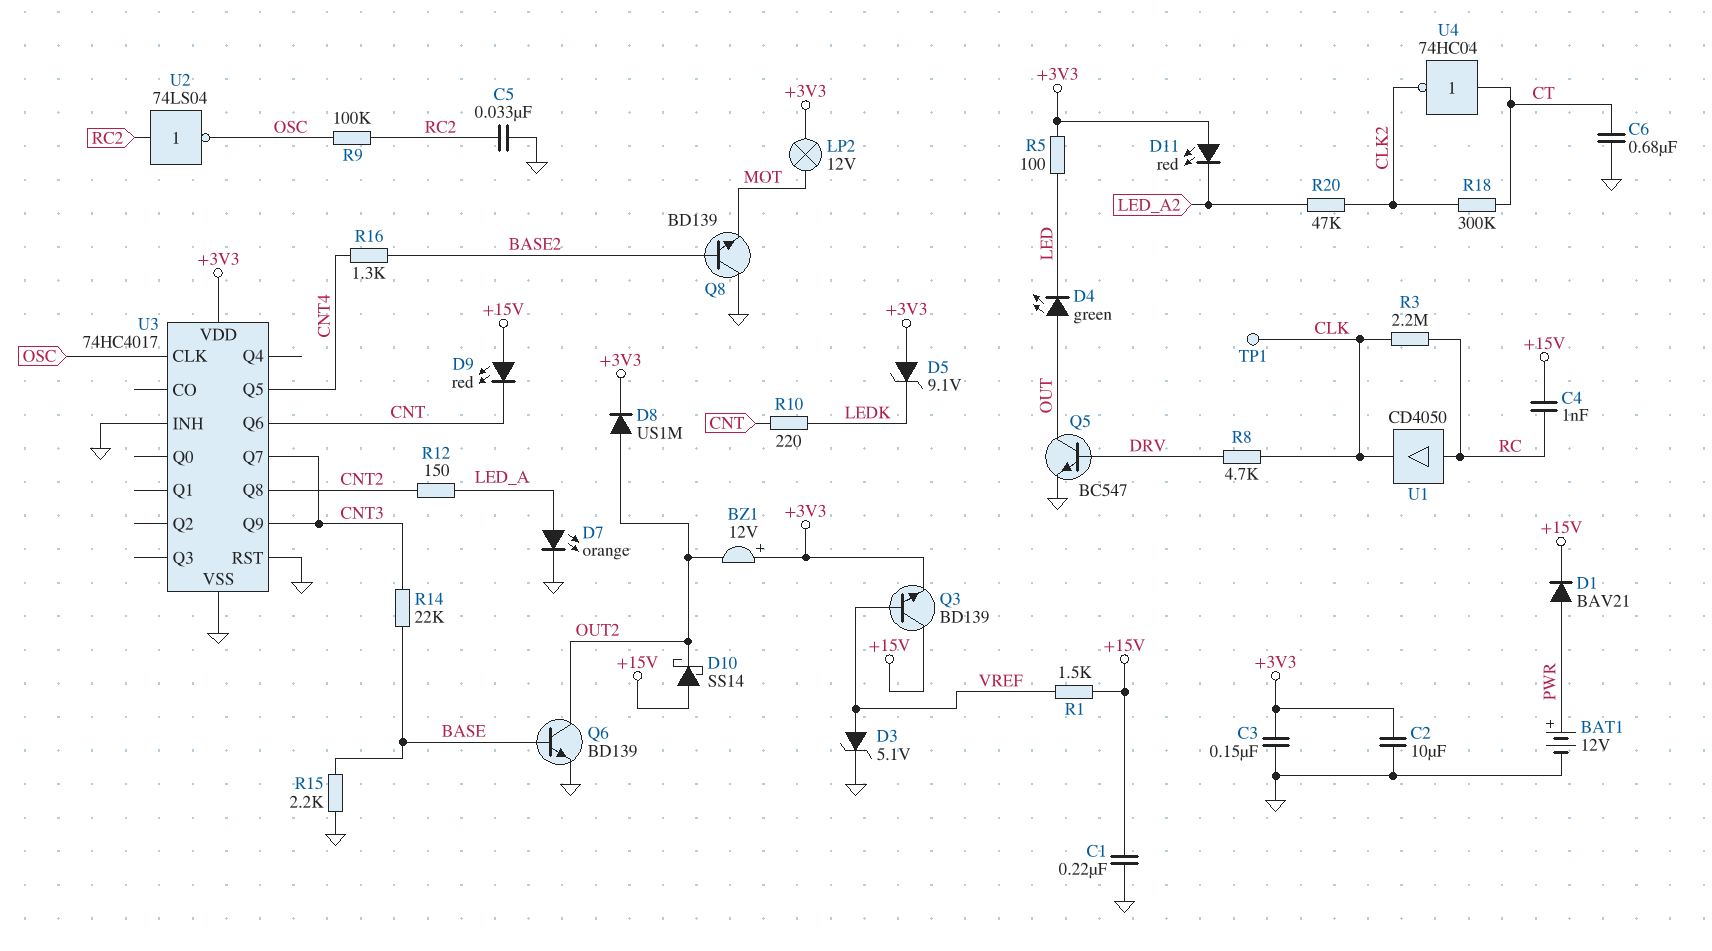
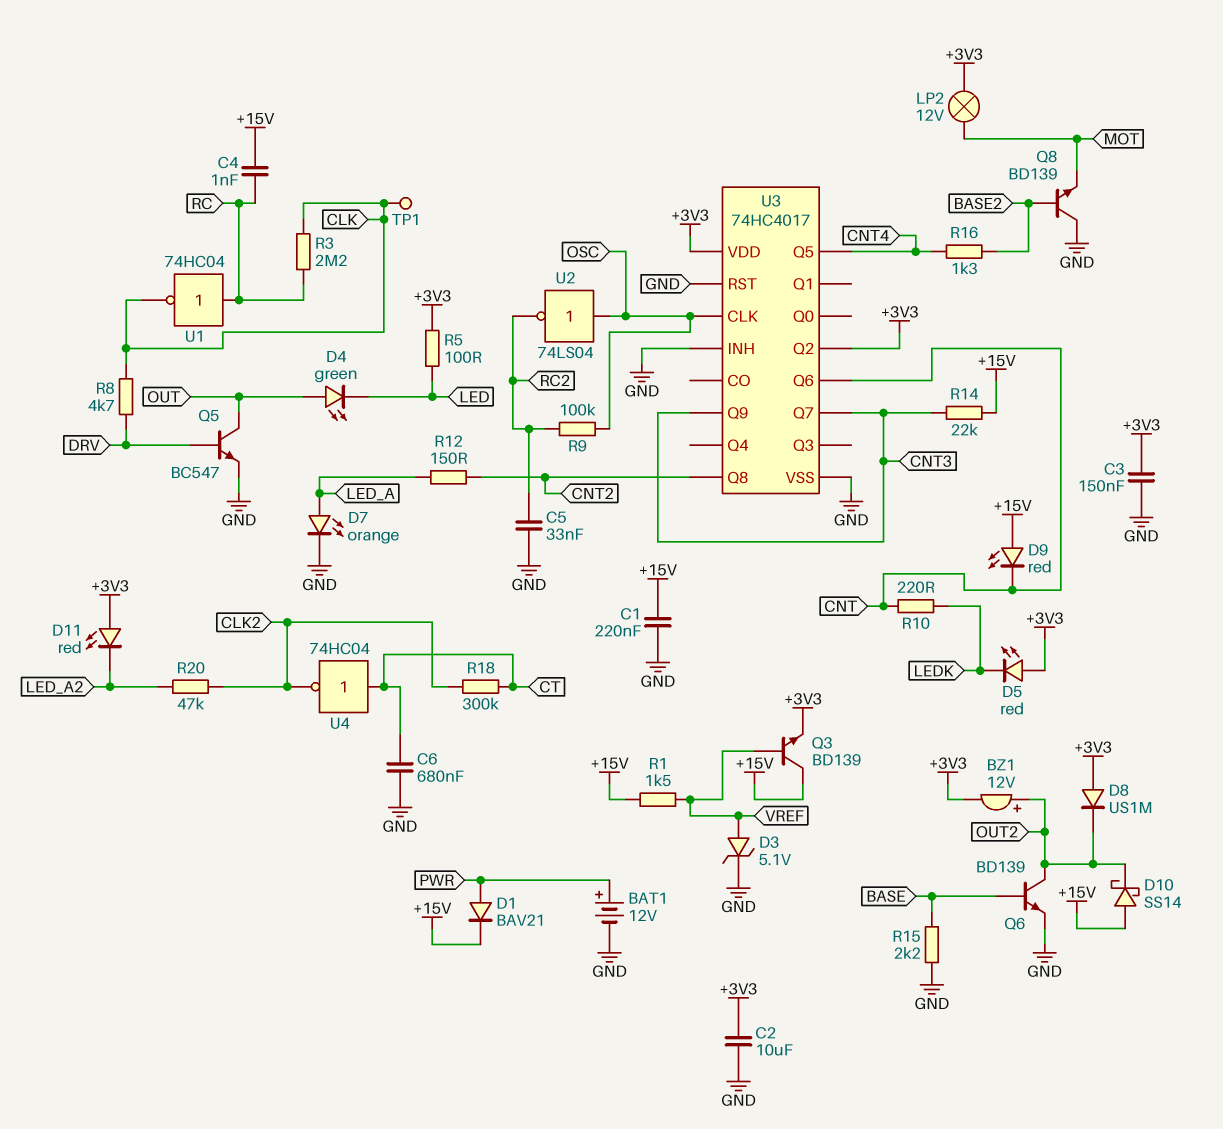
BZ1: buzzer 12V (plus +3V3, minus OUT2) -> buzzer 12V (plus OUT2, minus +3V3)
D5: zener 9.1V (A +3V3, K LEDK) -> LED red (A +3V3, K LEDK)
D8: diode US1M (A OUT2, K +3V3) -> diode US1M (A +3V3, K OUT2)
R14: 22k (BASE, CNT3) -> 22k (+15V, CNT3)
U1: buffer CD4050 (in RC, out CLK) -> NOT 74HC04 (in RC, out CLK)
U2: NOT 74LS04 (in RC2, out OSC) -> NOT 74LS04 (in OSC, out RC2)
U3 pin Q2: none -> +3V3

